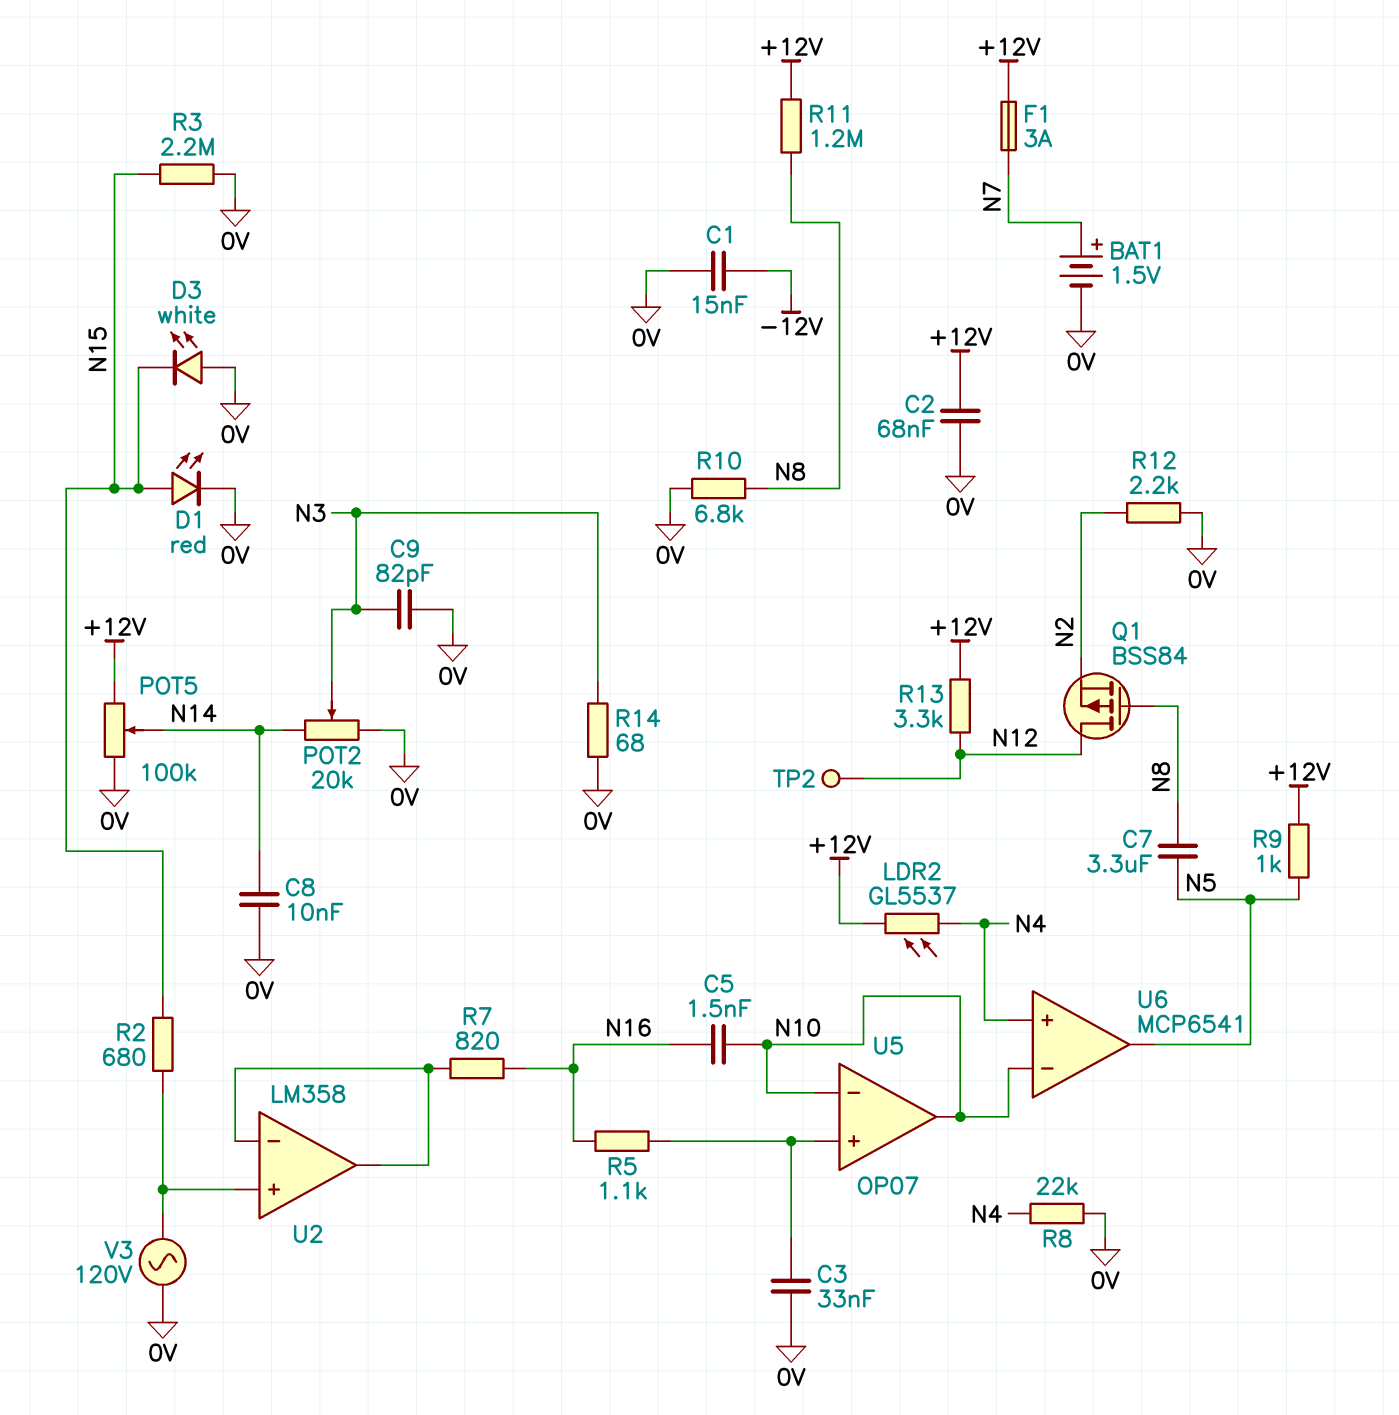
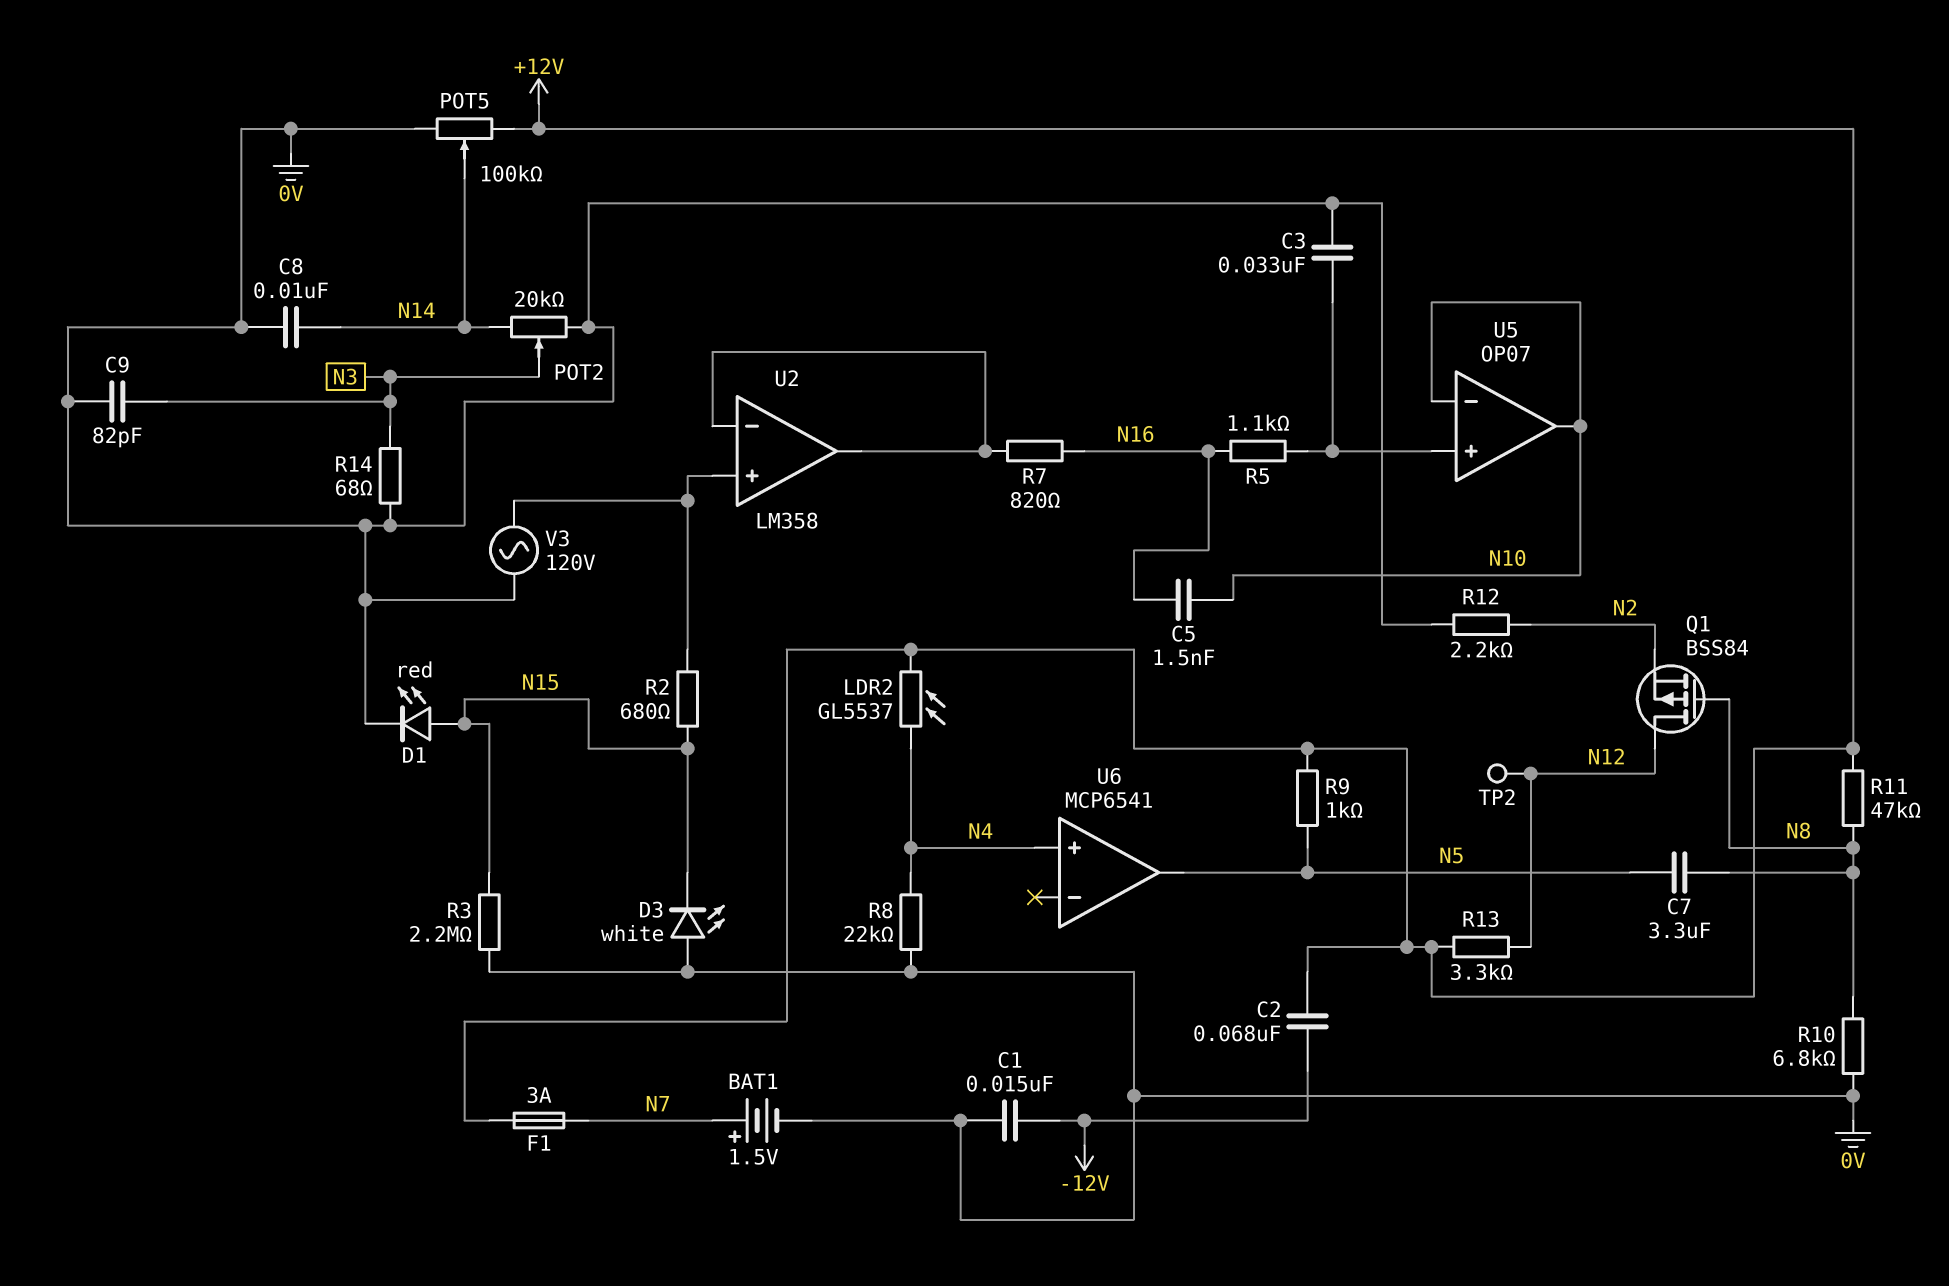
C2: 68nF (+12V, 0V) -> 68nF (+12V, -12V)
R11: 1.2M (+12V, N8) -> 47k (+12V, N8)
U6 pin in-: N10 -> none

